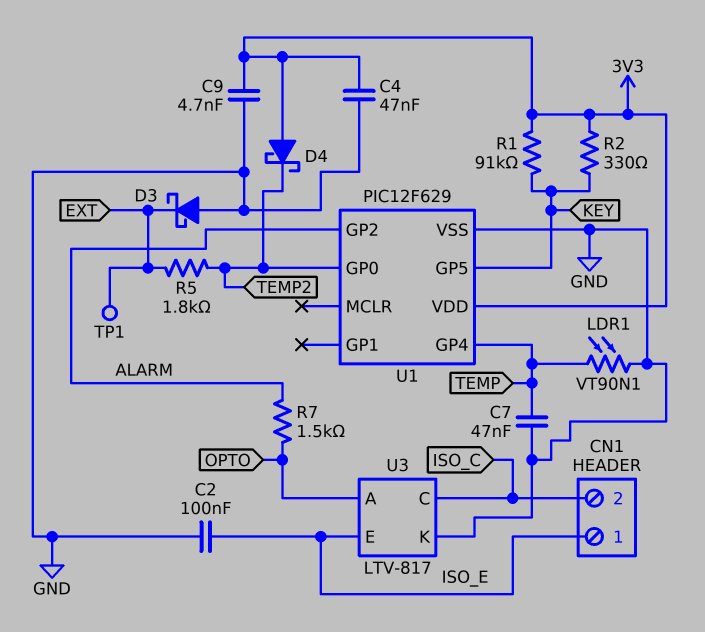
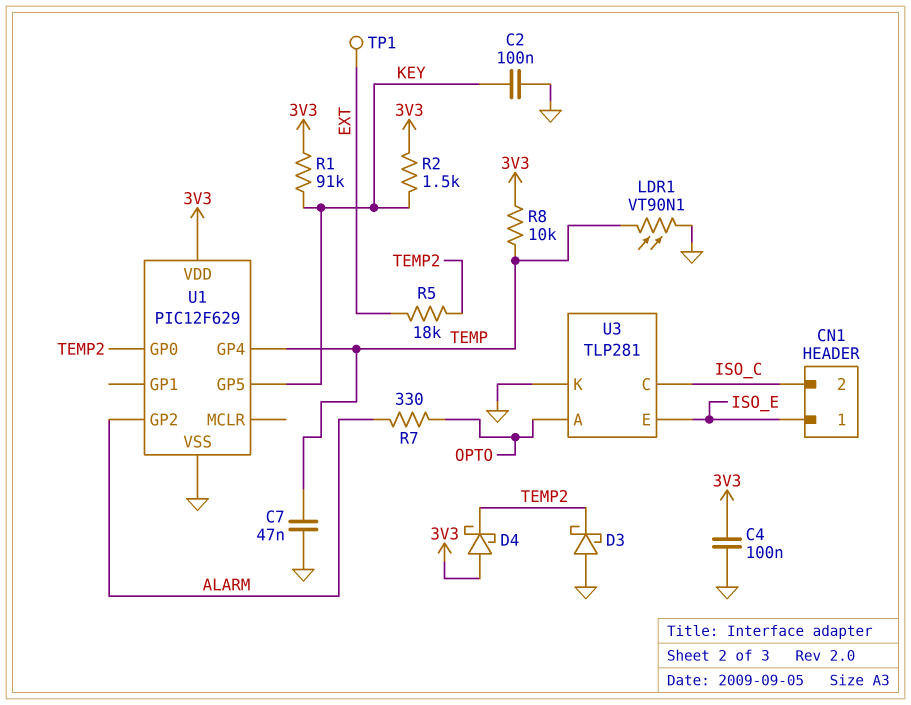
C2: 100nF (GND, ISO_E) -> 100nF (GND, KEY)
C4: 47nF (3V3, GND) -> 100nF (3V3, GND)
C9: 4.7nF (3V3, GND) -> none
D3: schottky (A GND, K EXT) -> schottky (A GND, K TEMP2)
R2: 330 (3V3, KEY) -> 1.5k (3V3, KEY)
R5: 1.8k (EXT, TEMP2) -> 18k (EXT, TEMP2)
R7: 1.5k (ALARM, OPTO) -> 330 (ALARM, OPTO)
R8: none -> 10k (3V3, TEMP)
U3: LTV-817 -> TLP281

